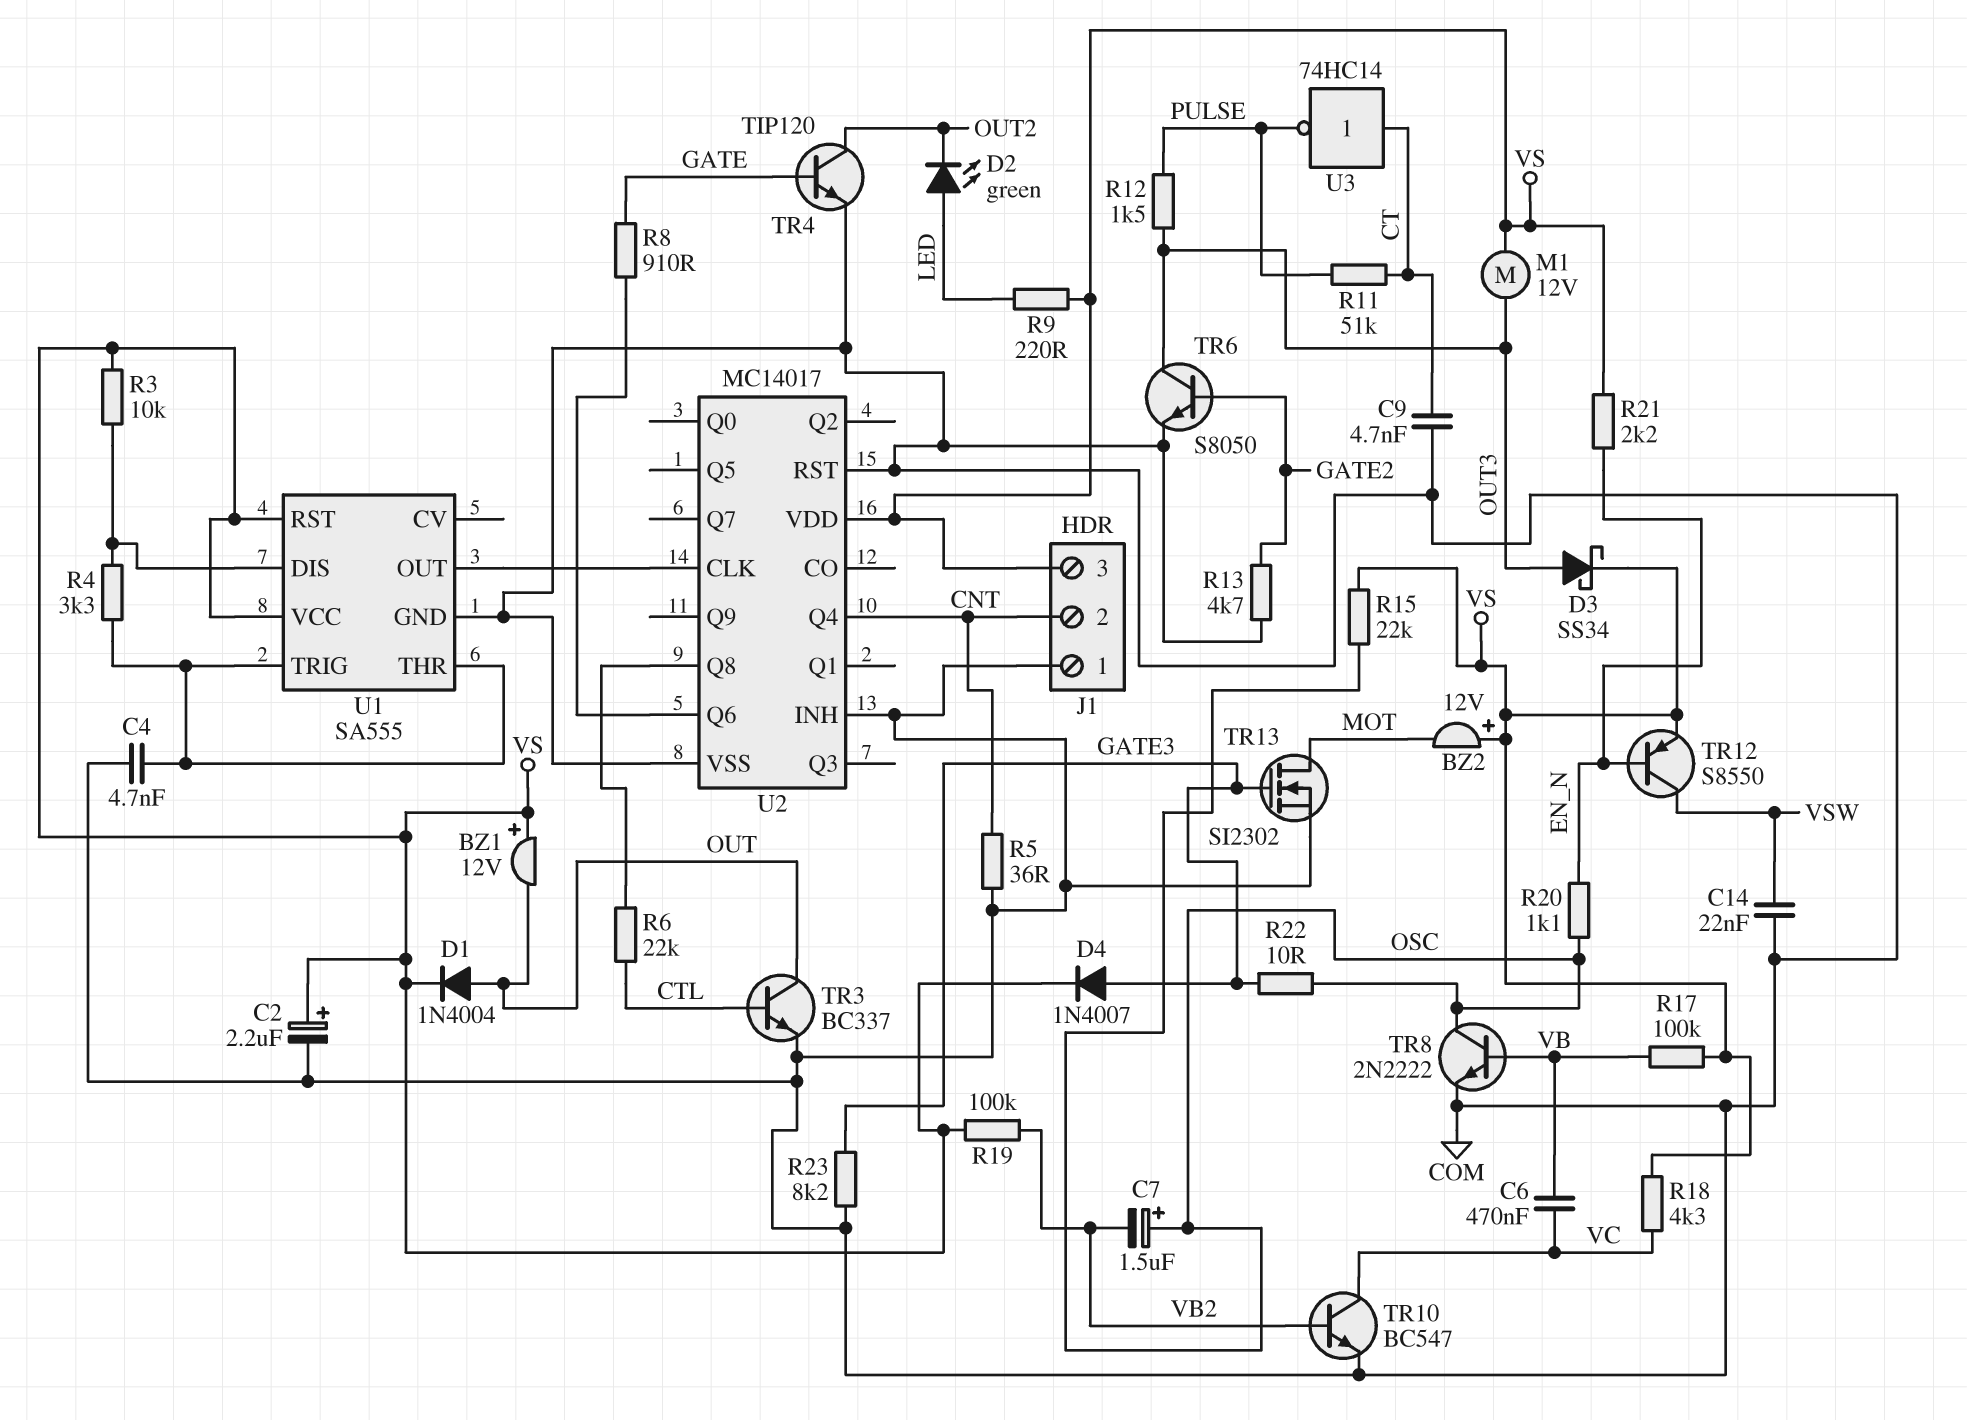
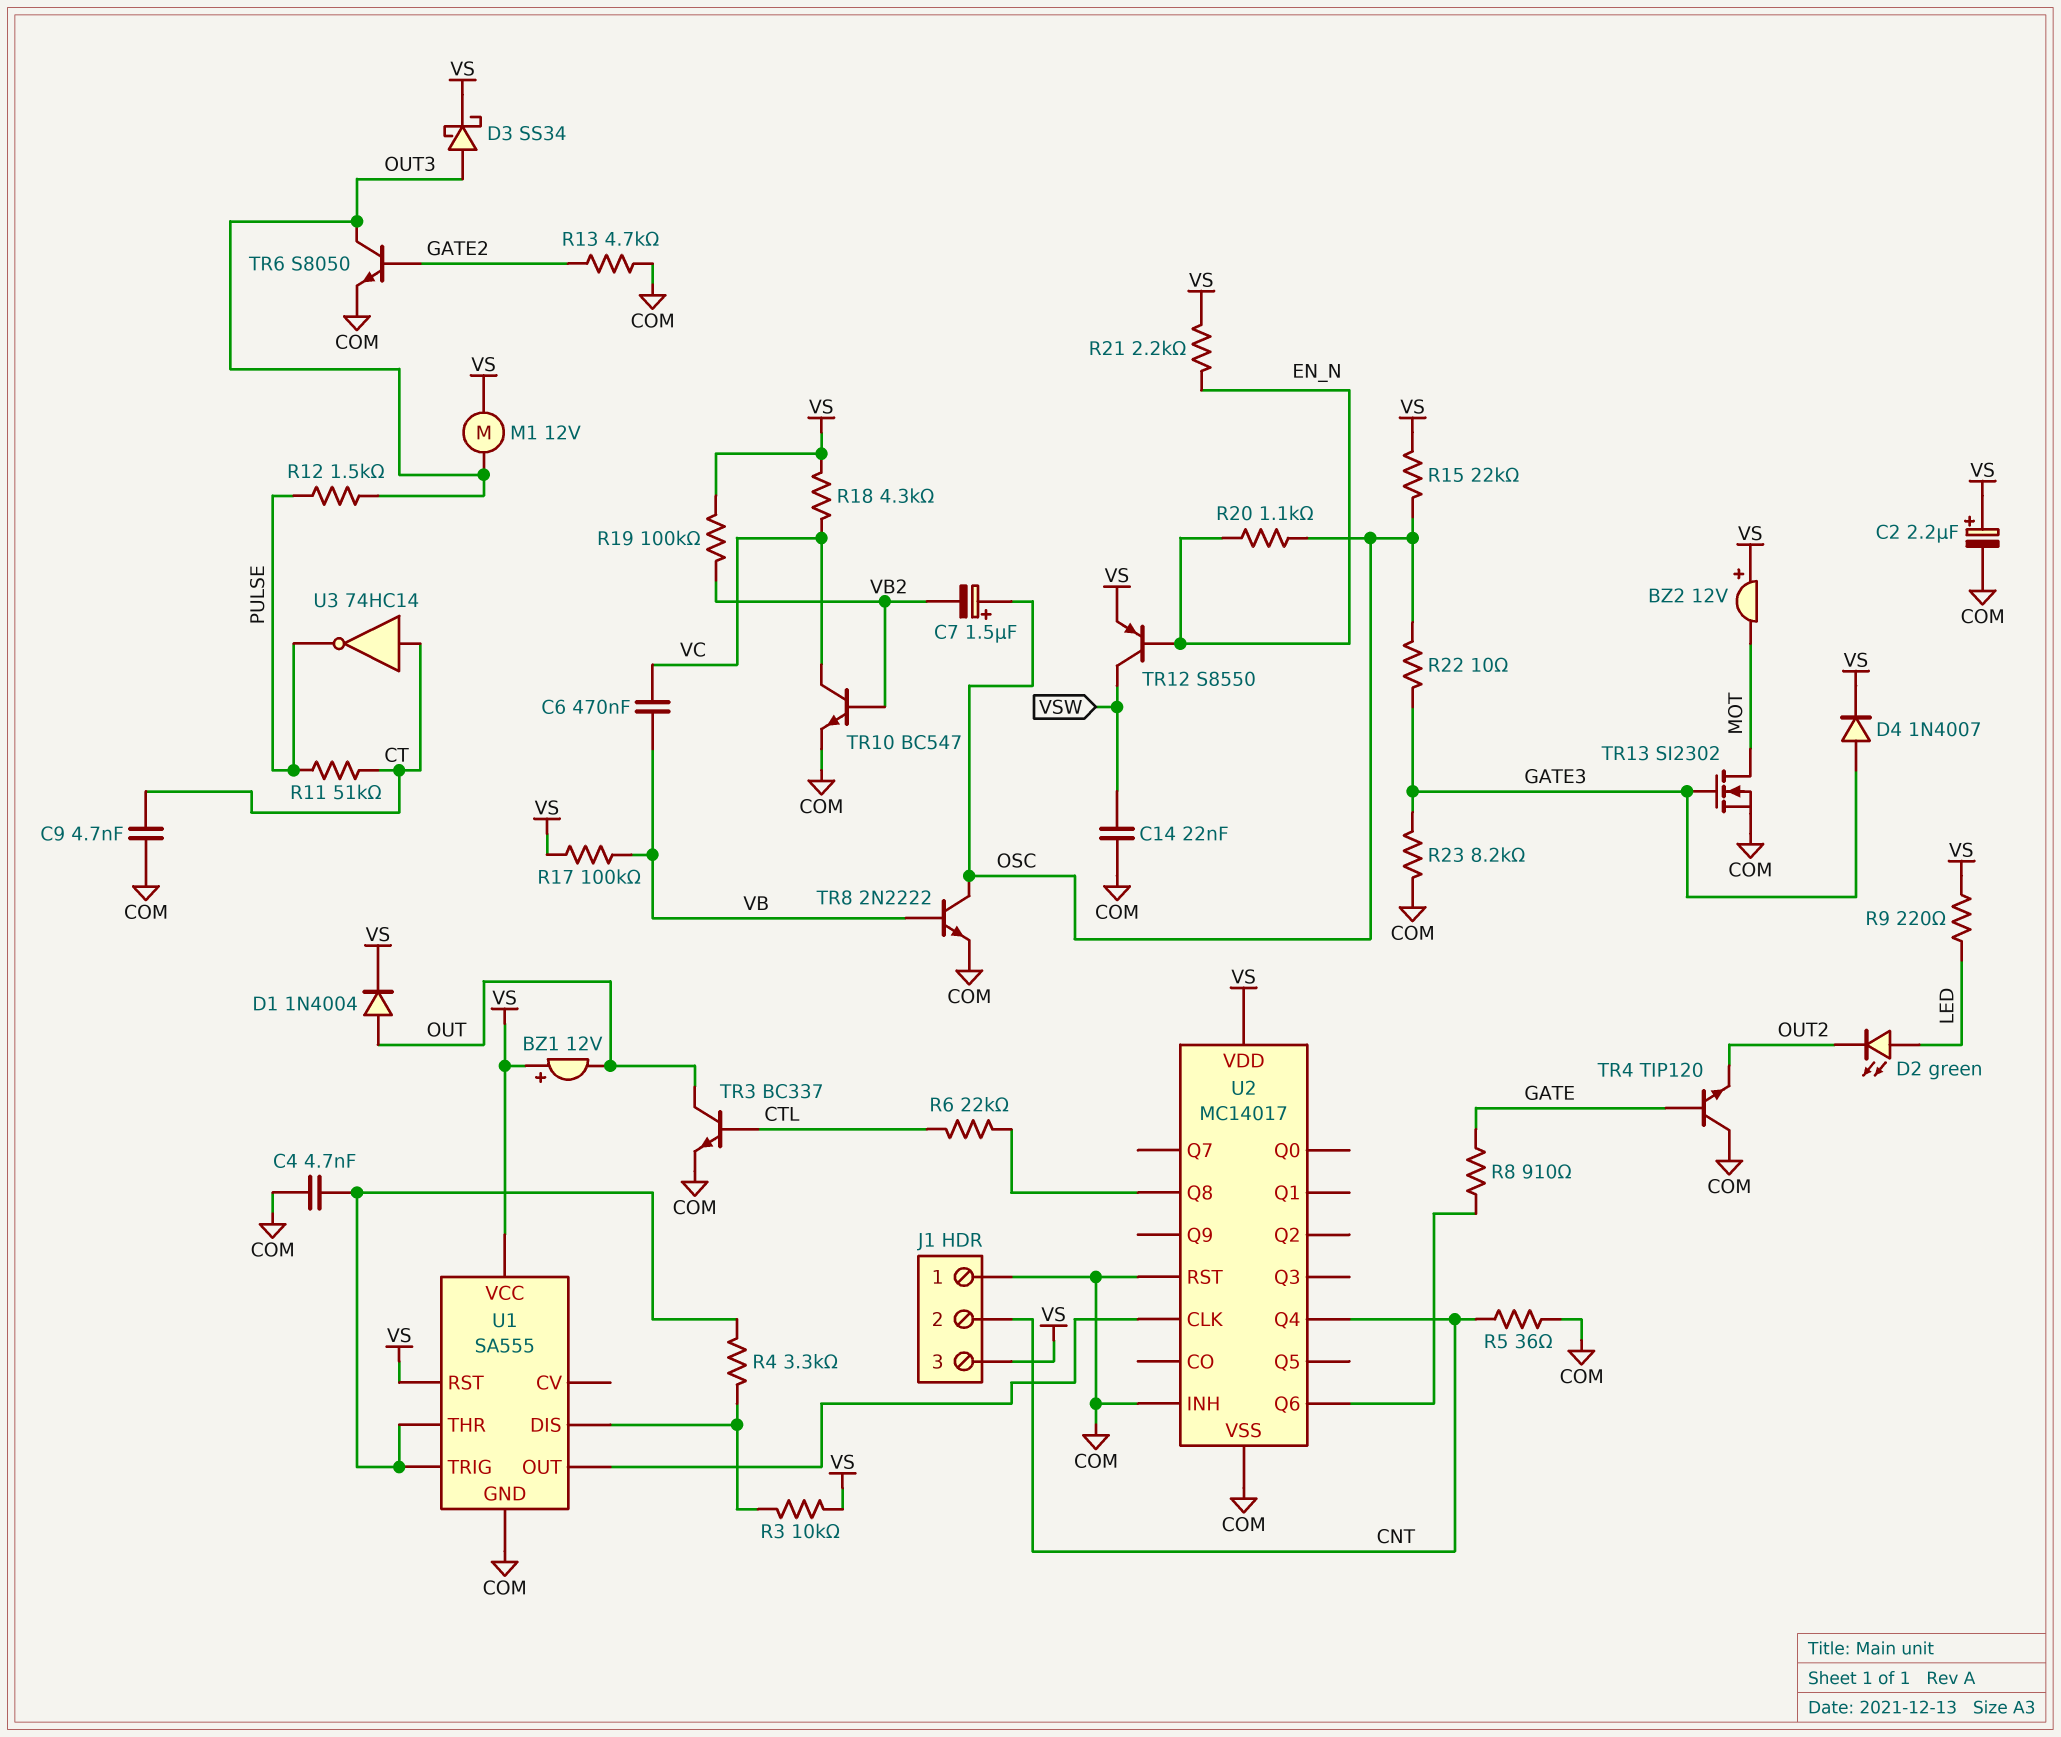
TR4: NPN TIP120 (B GATE, C OUT2, E COM) -> NPN TIP120 (B GATE, C COM, E OUT2)

